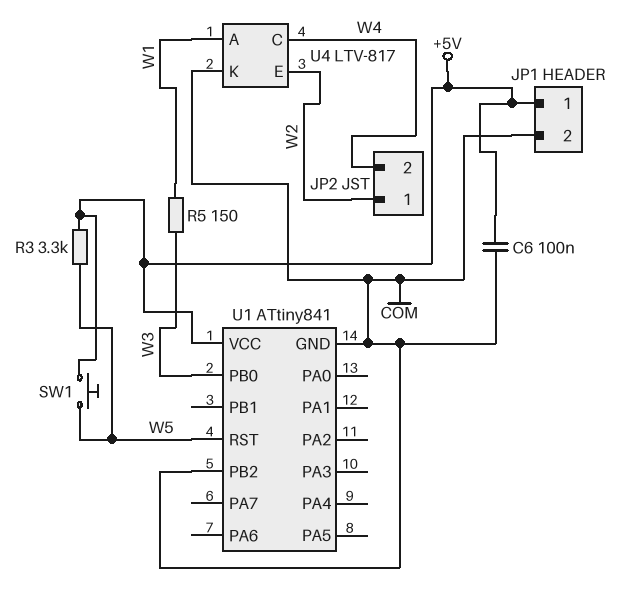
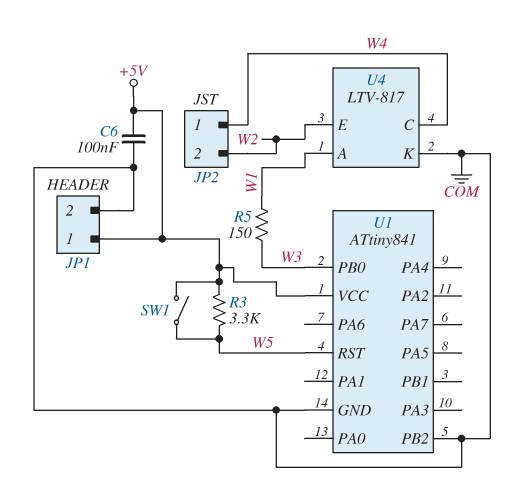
JP2 pin 1: W2 -> W4
JP2 pin 2: W4 -> W2
SW1: button (+5V, W5) -> switch (+5V, W5)

